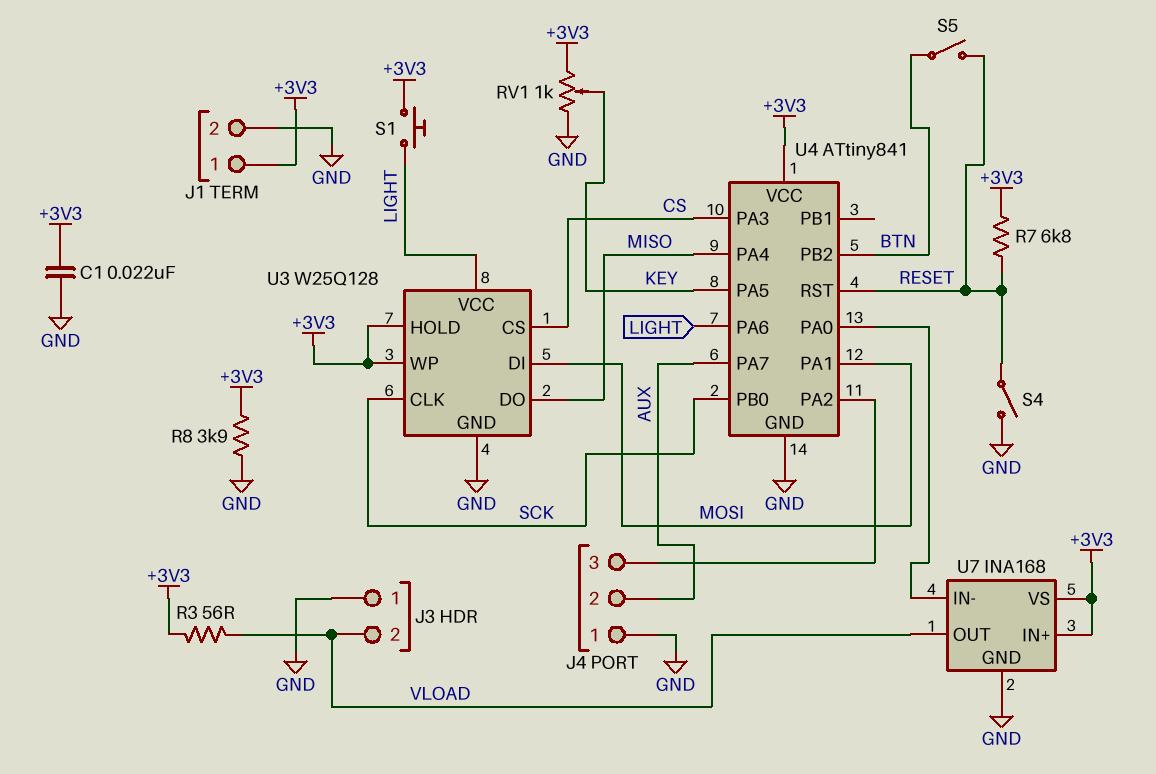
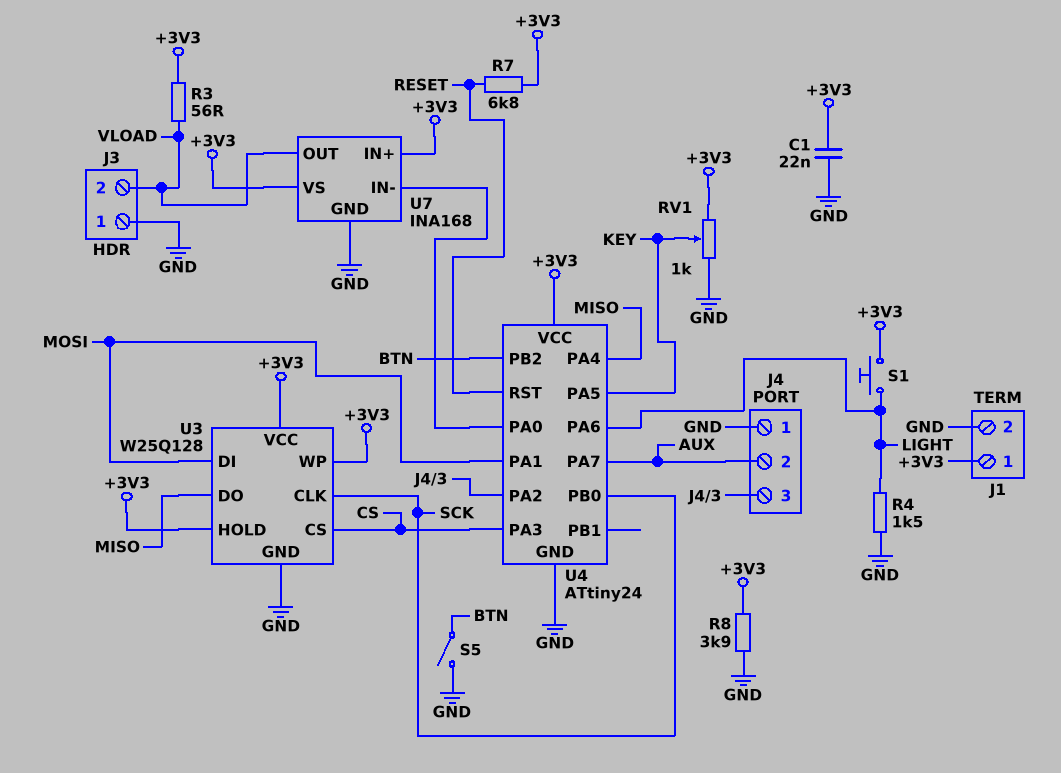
R4: none -> 1.5k (GND, LIGHT)
S4: switch (GND, RESET) -> none
S5: switch (BTN, RESET) -> switch (BTN, GND)
U3 pin VCC: LIGHT -> +3V3
U4: ATtiny841 -> ATtiny24

